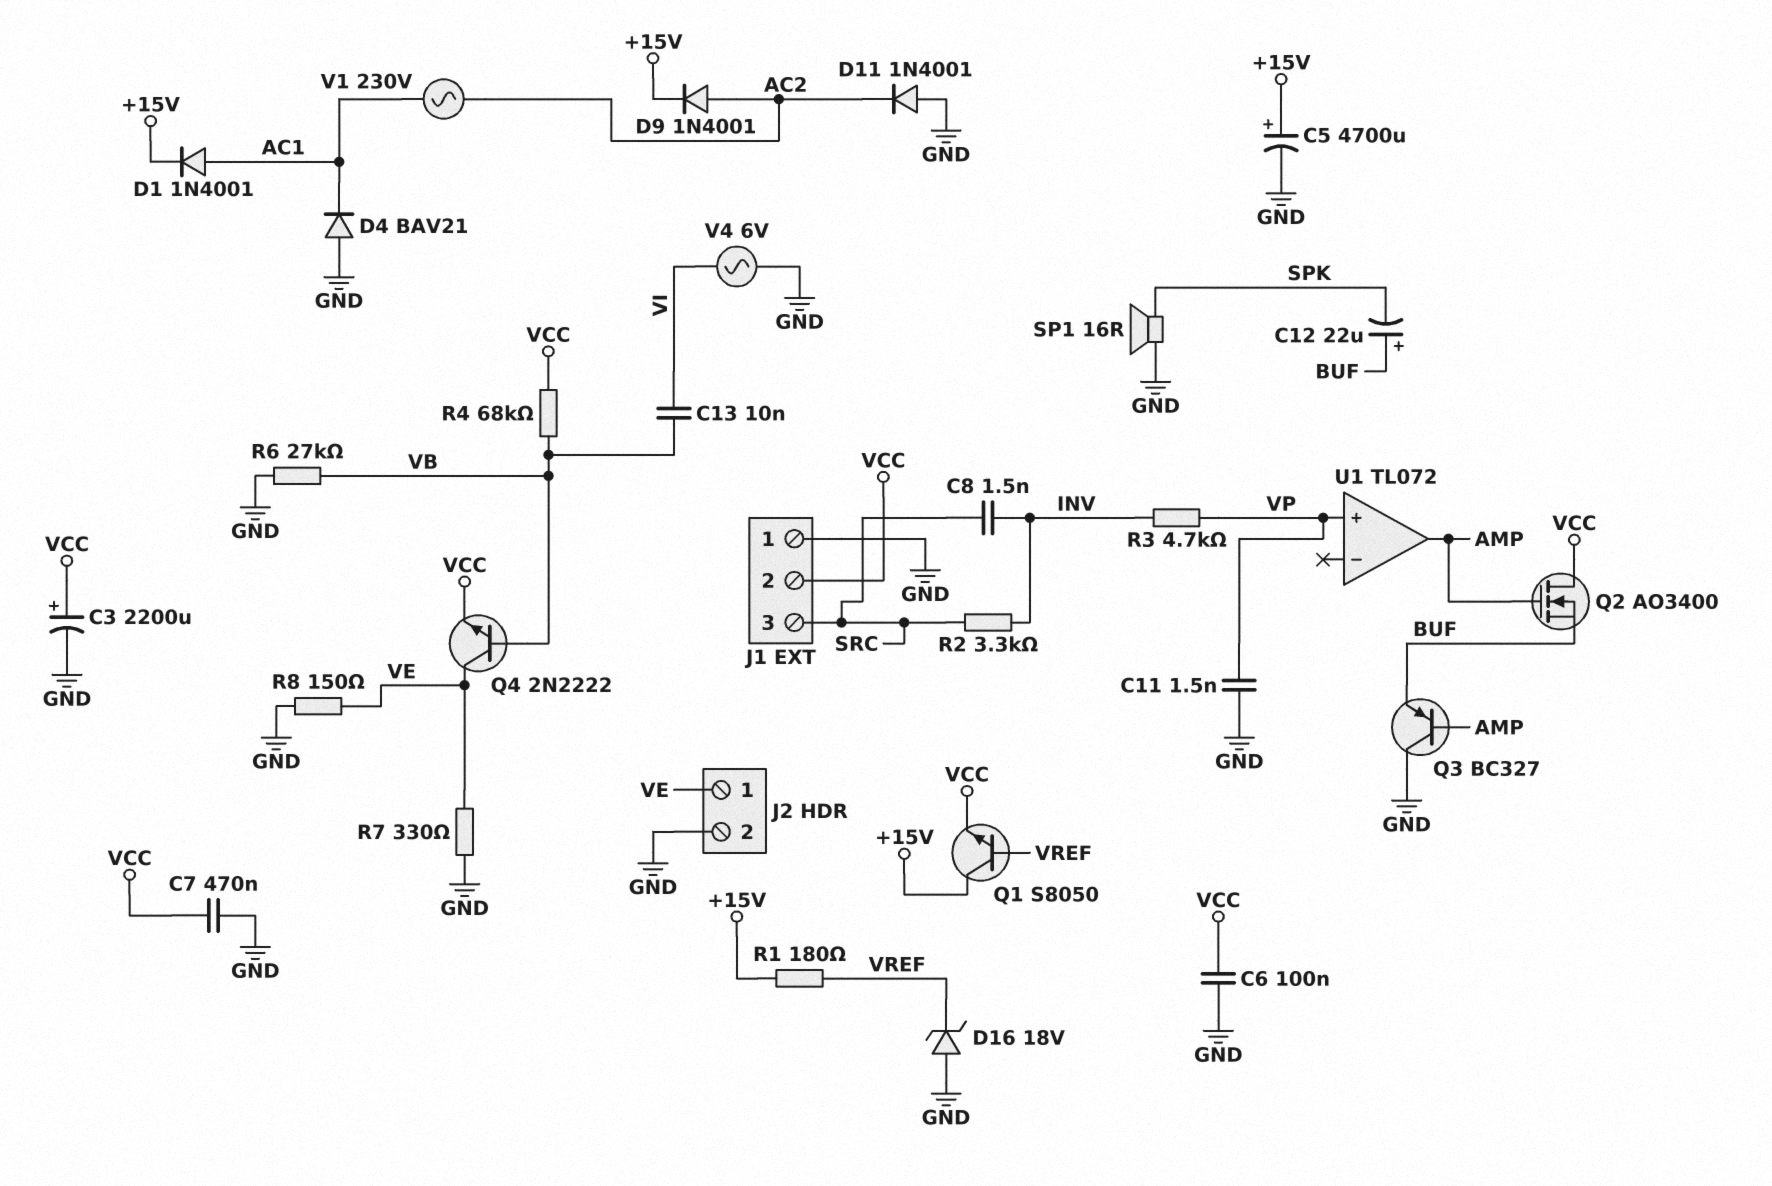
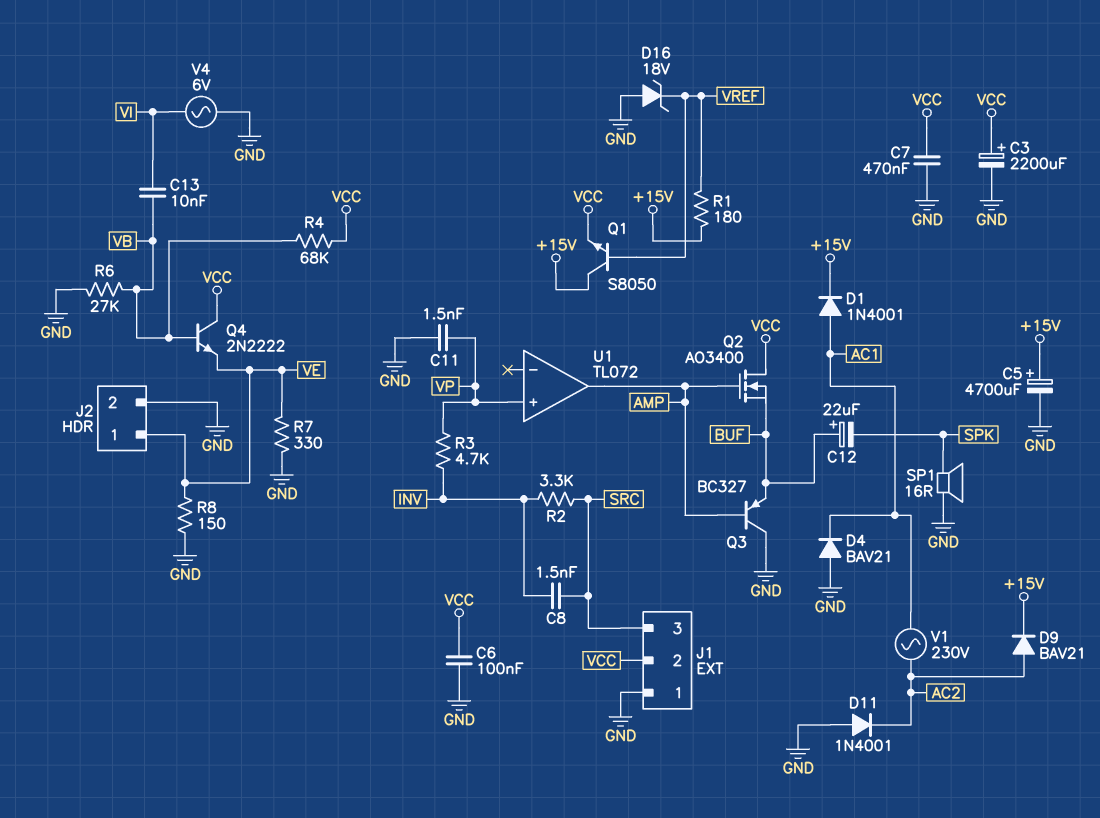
D9: diode 1N4001 (A AC2, K +15V) -> diode BAV21 (A AC2, K +15V)
Q4: NPN 2N2222 (B VB, C VE, E VCC) -> NPN 2N2222 (B VB, C VCC, E VE)

